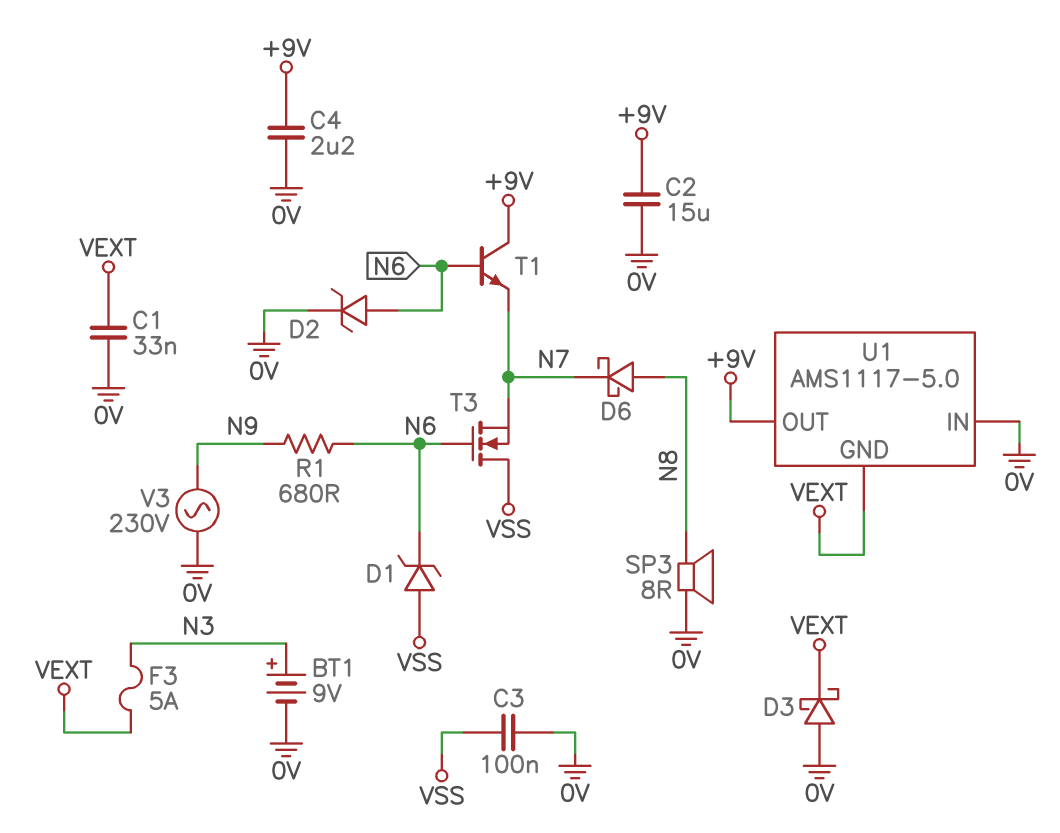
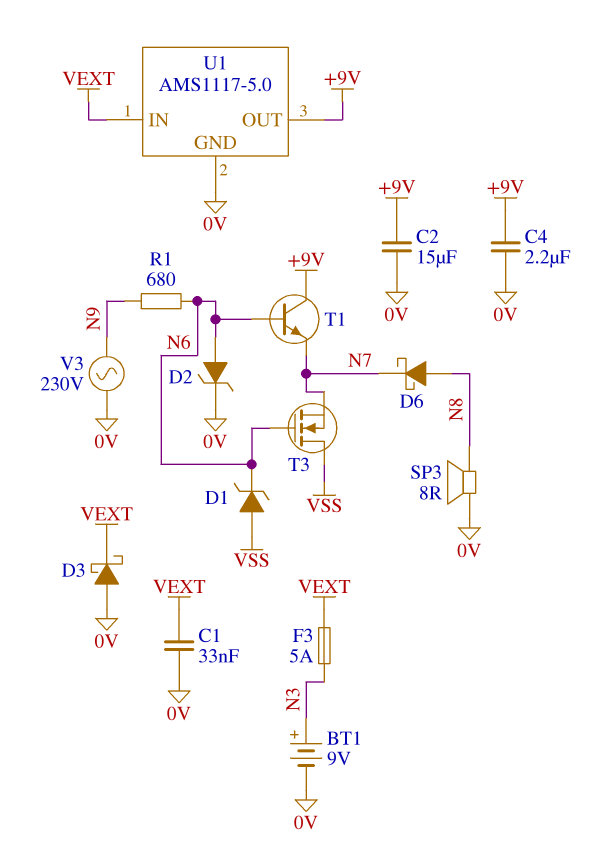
C3: 100nF (0V, VSS) -> none
U1 pin GND: VEXT -> 0V
U1 pin IN: 0V -> VEXT

